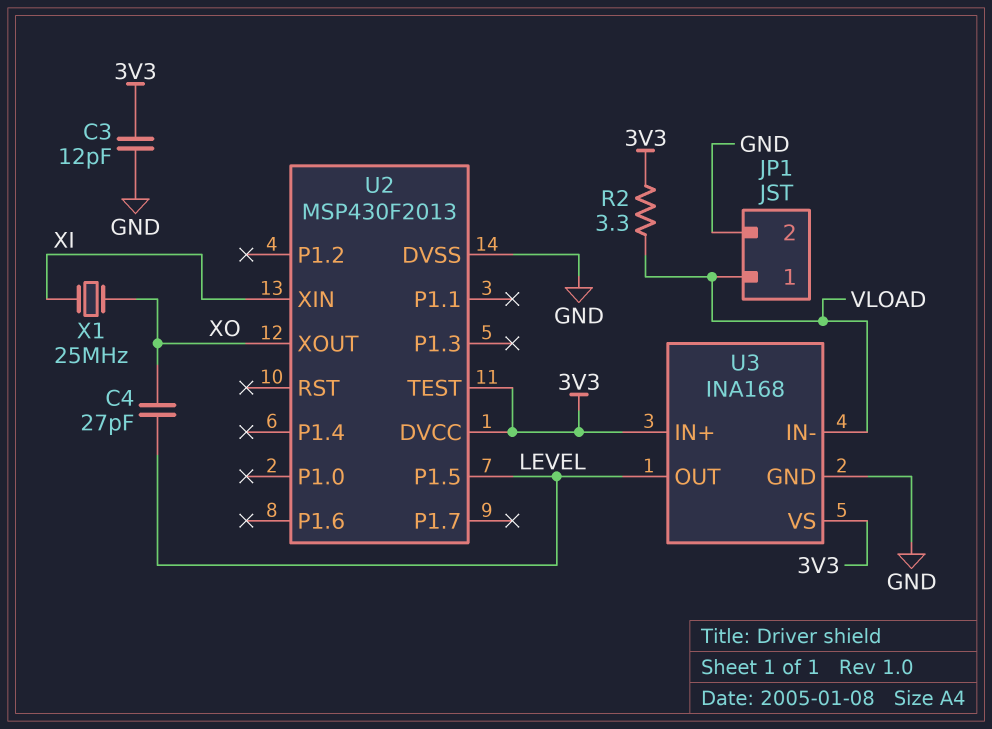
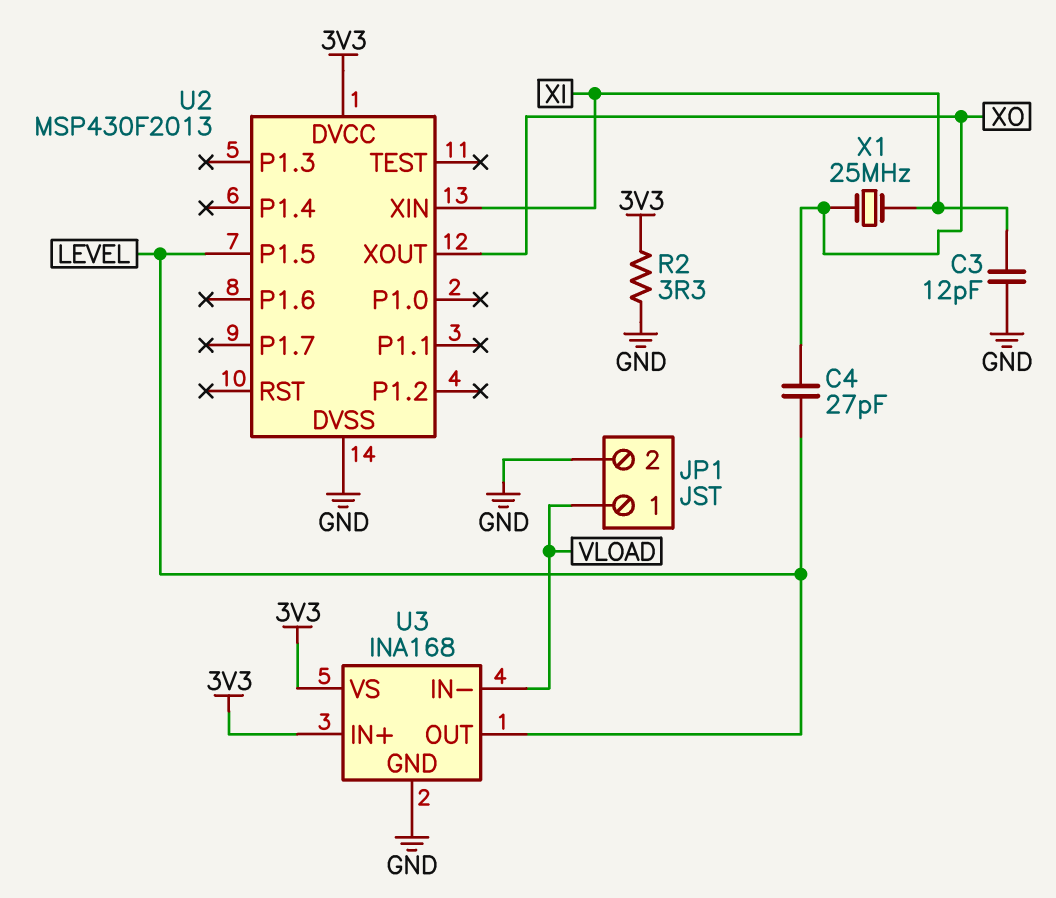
C3: 12pF (3V3, GND) -> 12pF (GND, XI)
R2: 3.3 (3V3, VLOAD) -> 3.3 (3V3, GND)
U2 pin TEST: 3V3 -> none

